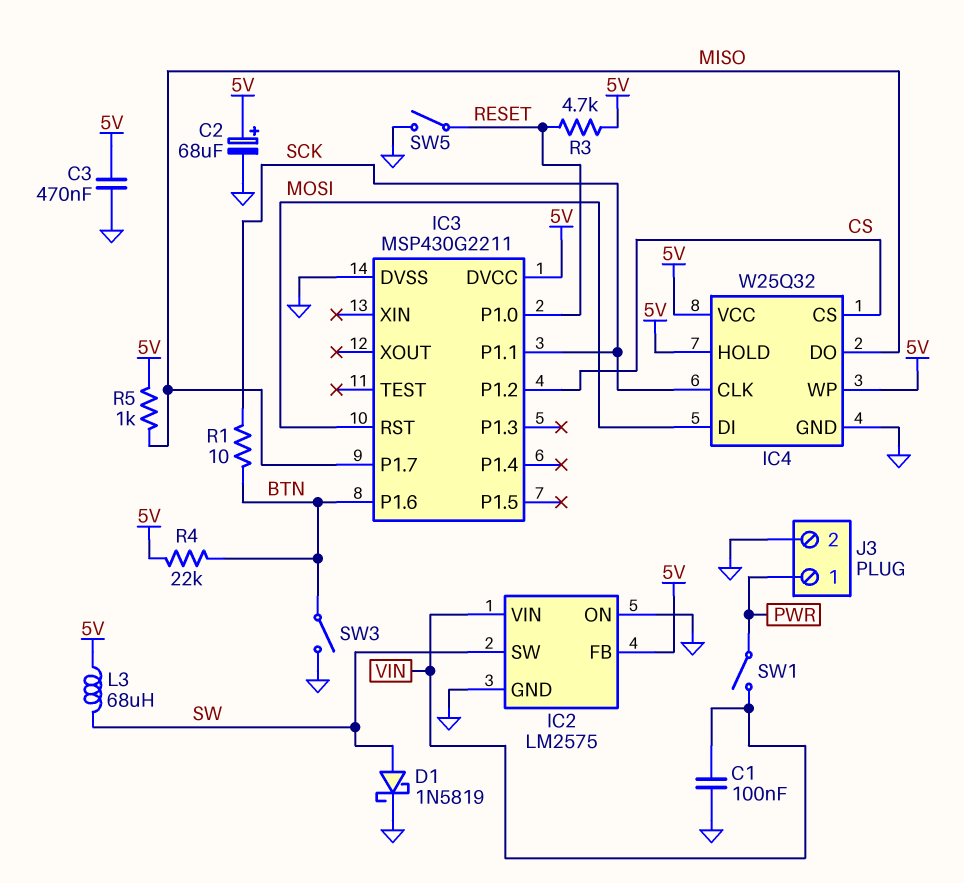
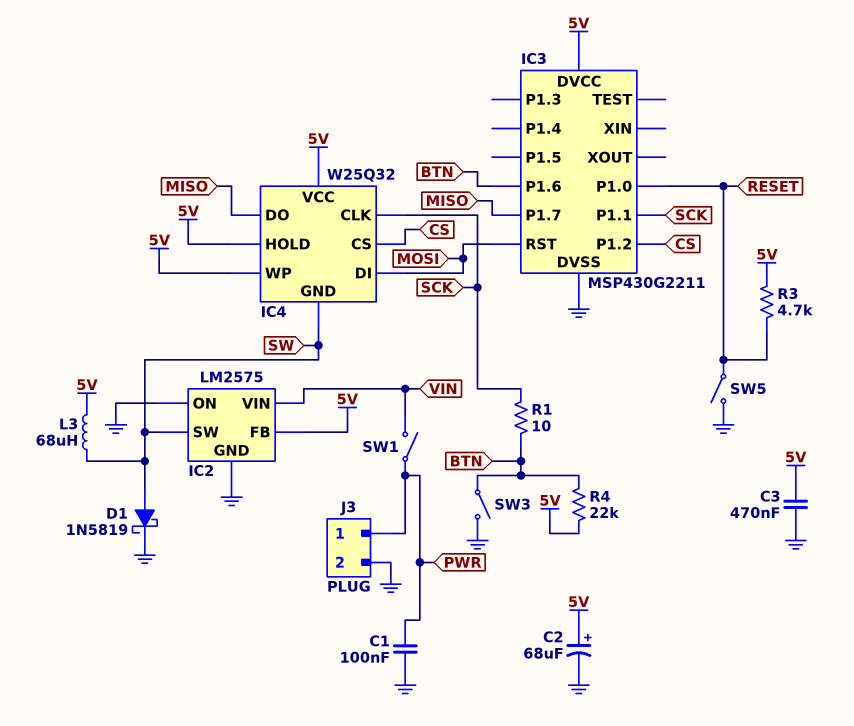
C1: 100nF (GND, VIN) -> 100nF (GND, PWR)
IC4 pin GND: GND -> SW
R5: 1k (5V, MISO) -> none

